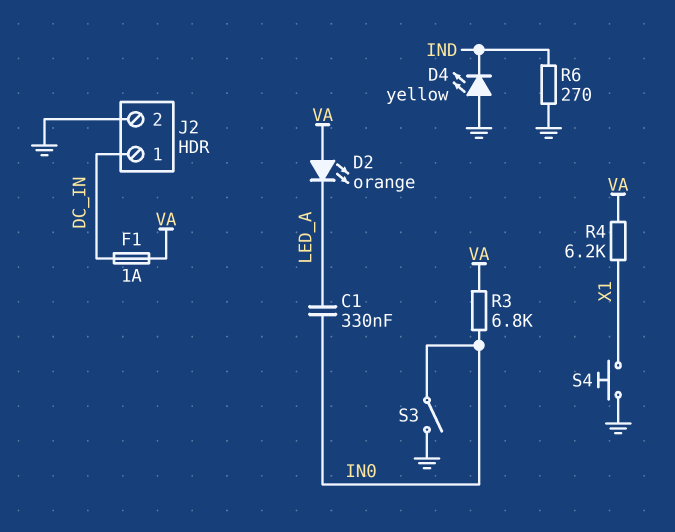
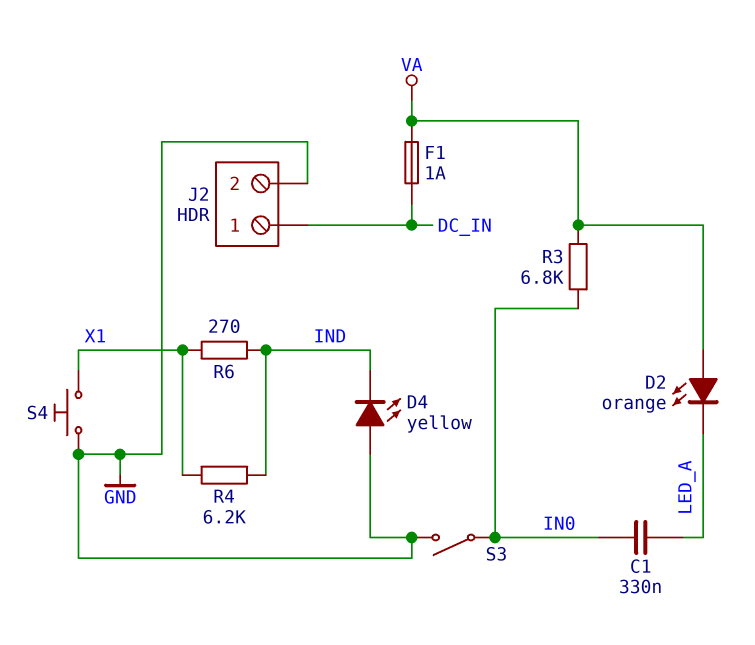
R4: 6.2k (VA, X1) -> 6.2k (IND, X1)
R6: 270 (GND, IND) -> 270 (IND, X1)

